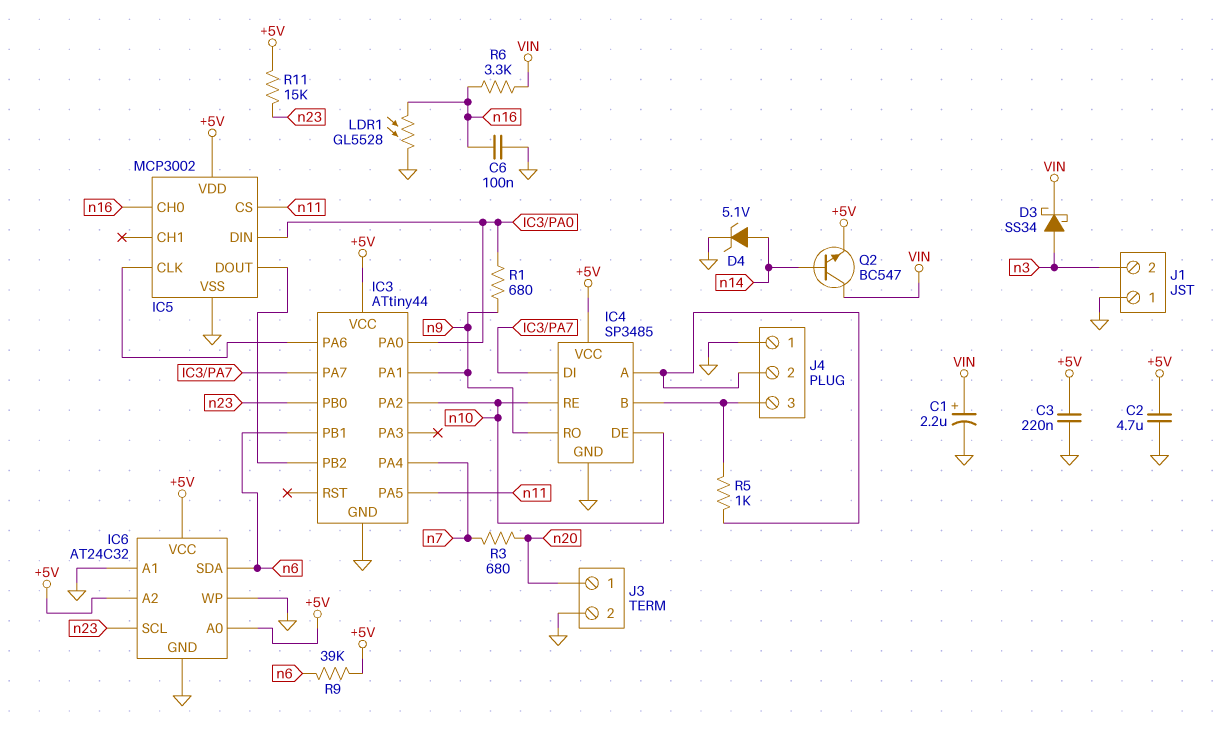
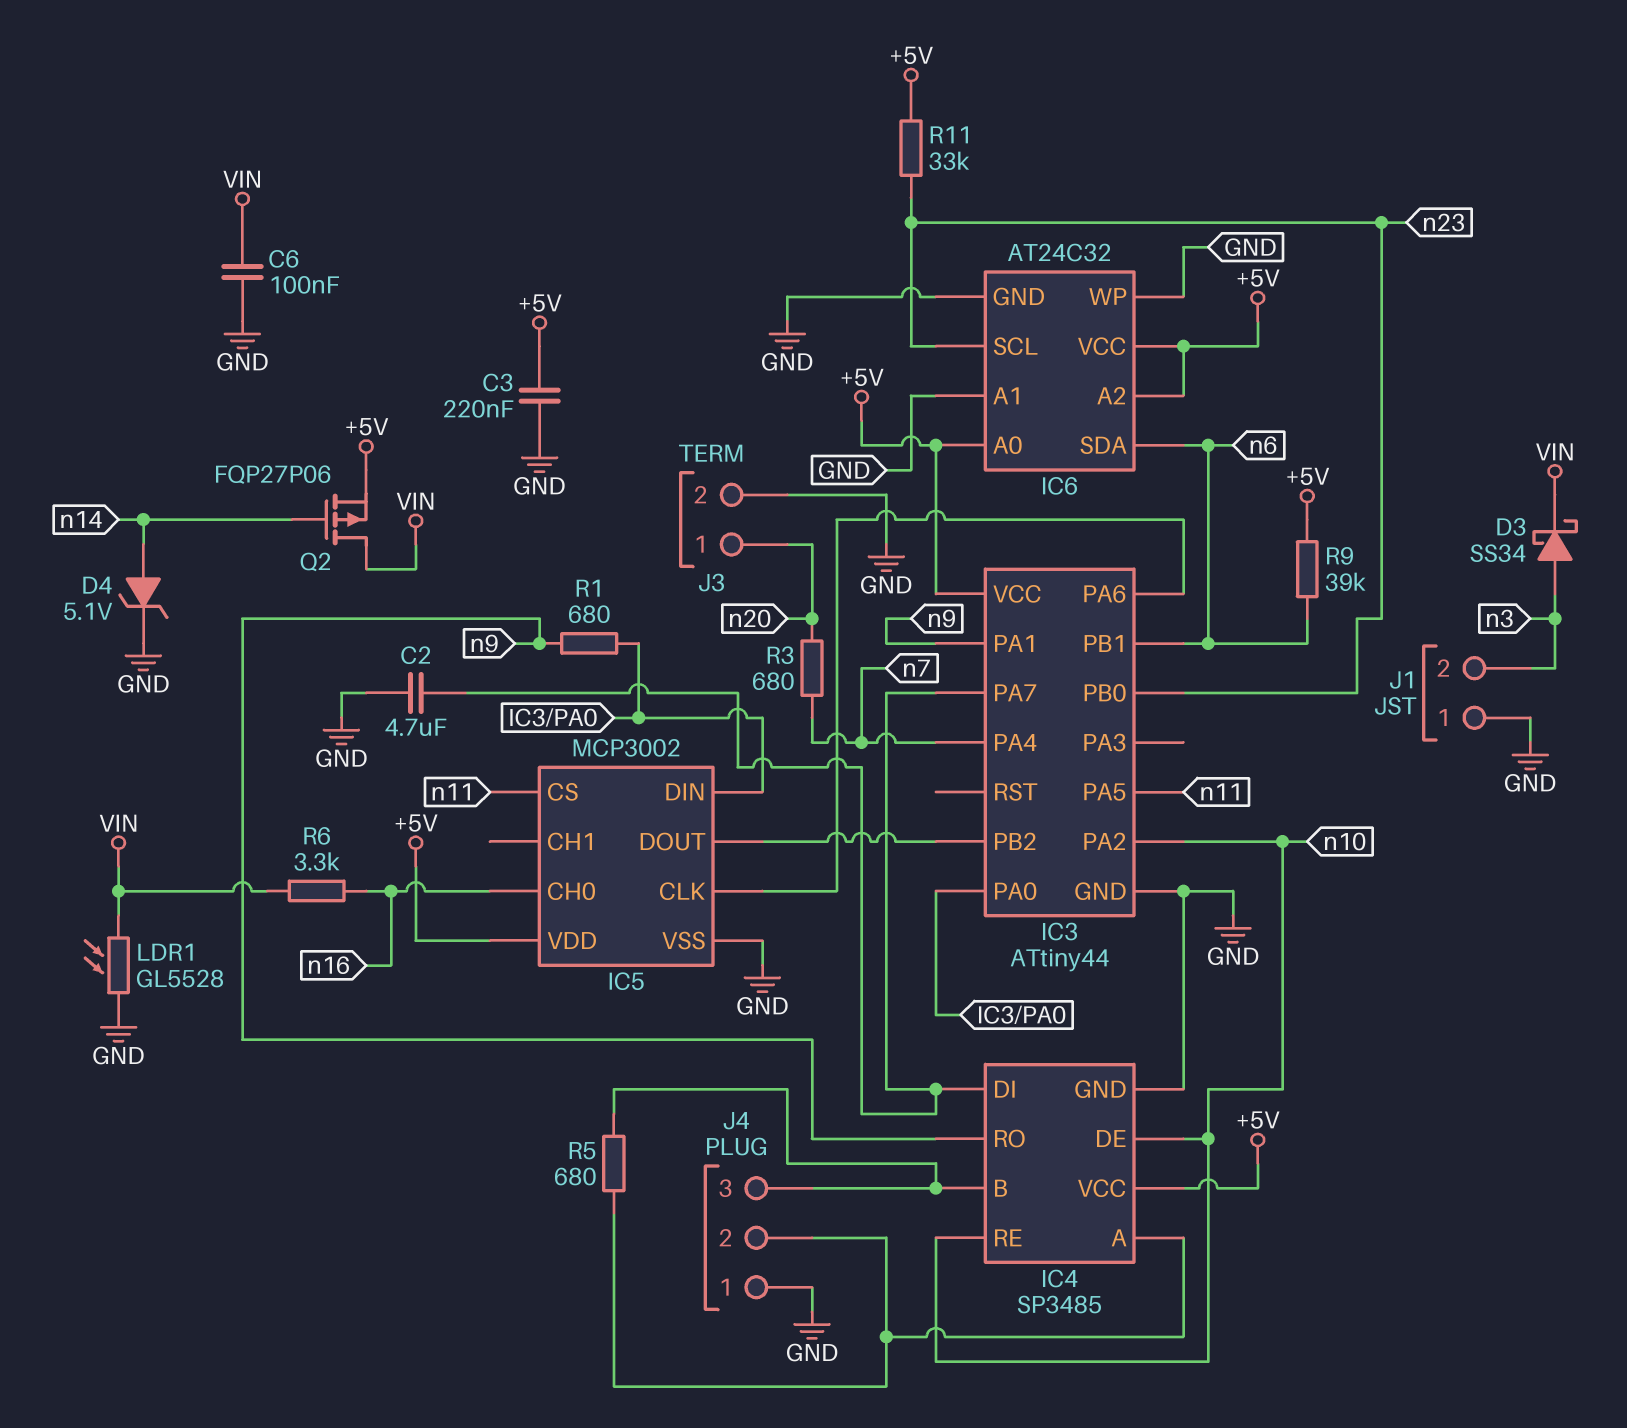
C1: 2.2uF (plus VIN, minus GND) -> none
C2: 4.7uF (+5V, GND) -> 4.7uF (GND, IC3/PA7)
C6: 100nF (GND, n16) -> 100nF (GND, VIN)
LDR1: GL5528 (GND, n16) -> GL5528 (GND, VIN)
Q2: NPN BC547 (B n14, C VIN, E +5V) -> PMOS FQP27P06 (G n14, D VIN, S +5V)
R5: 1k (IC4/A, IC4/B) -> 680 (IC4/A, IC4/B)
R11: 15k (+5V, n23) -> 33k (+5V, n23)

